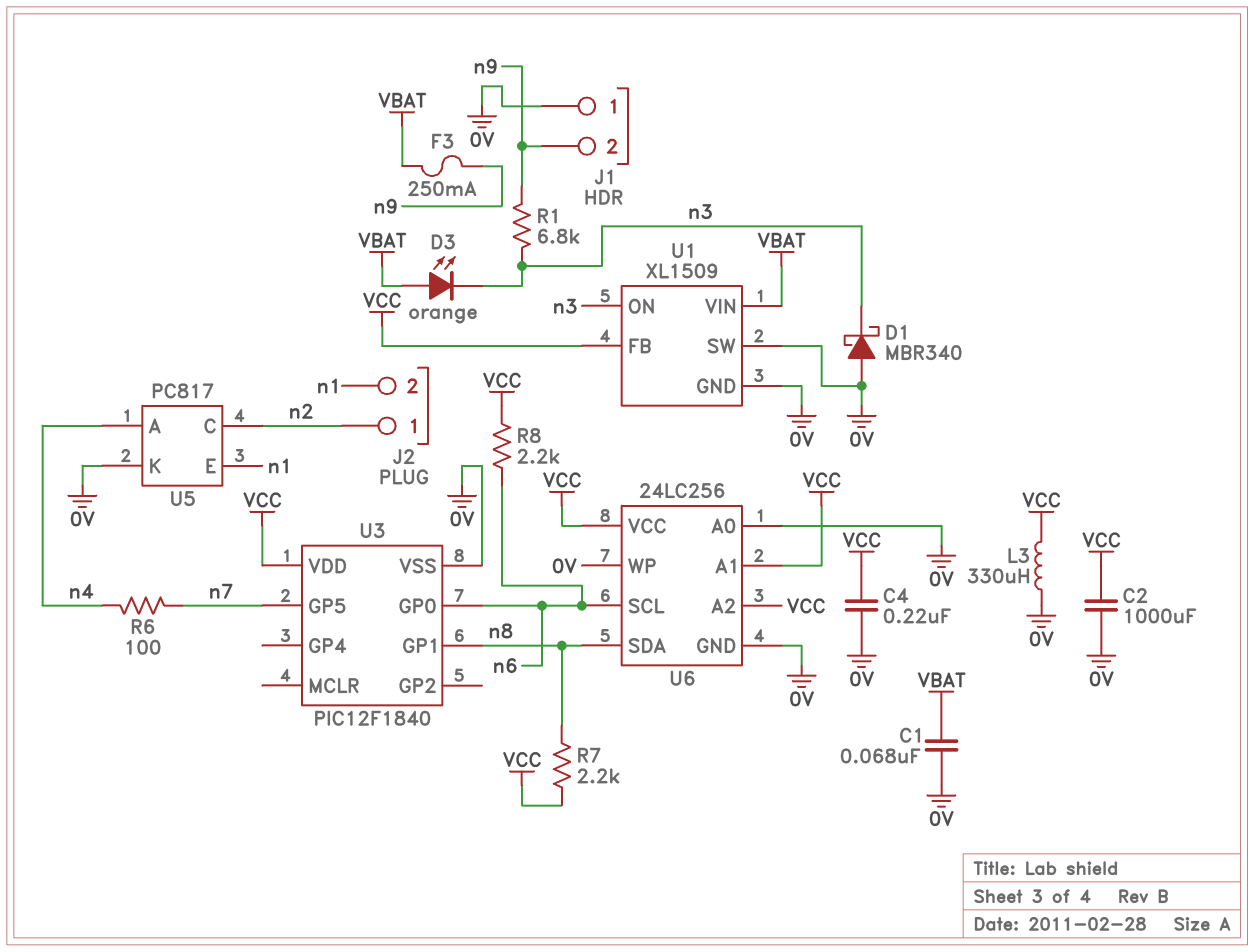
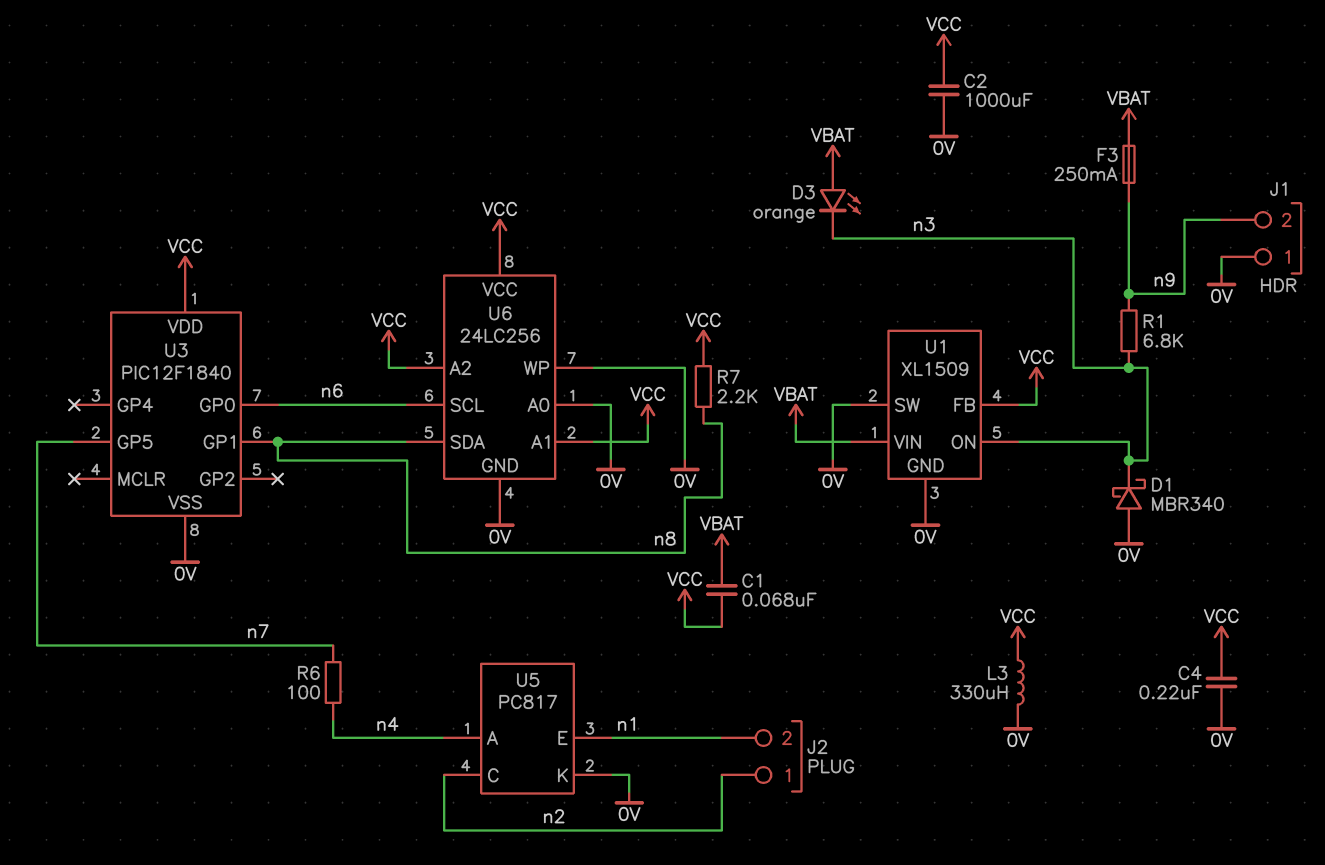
C1: 68nF (0V, VBAT) -> 68nF (VBAT, VCC)
R8: 2.2k (VCC, n6) -> none

